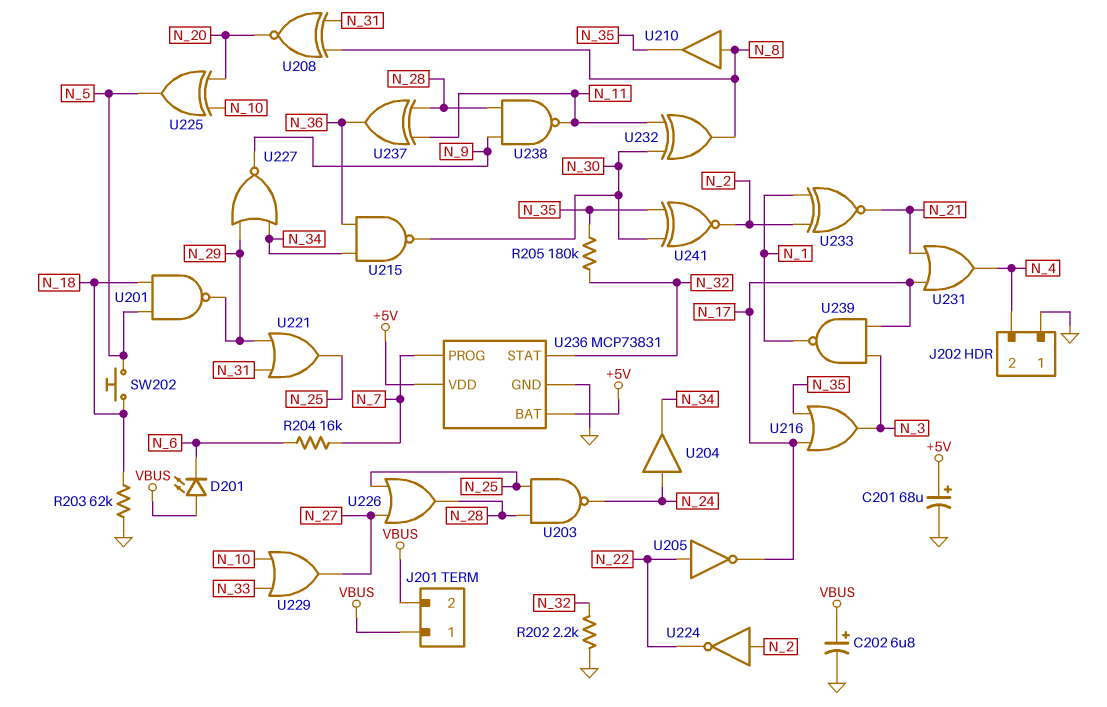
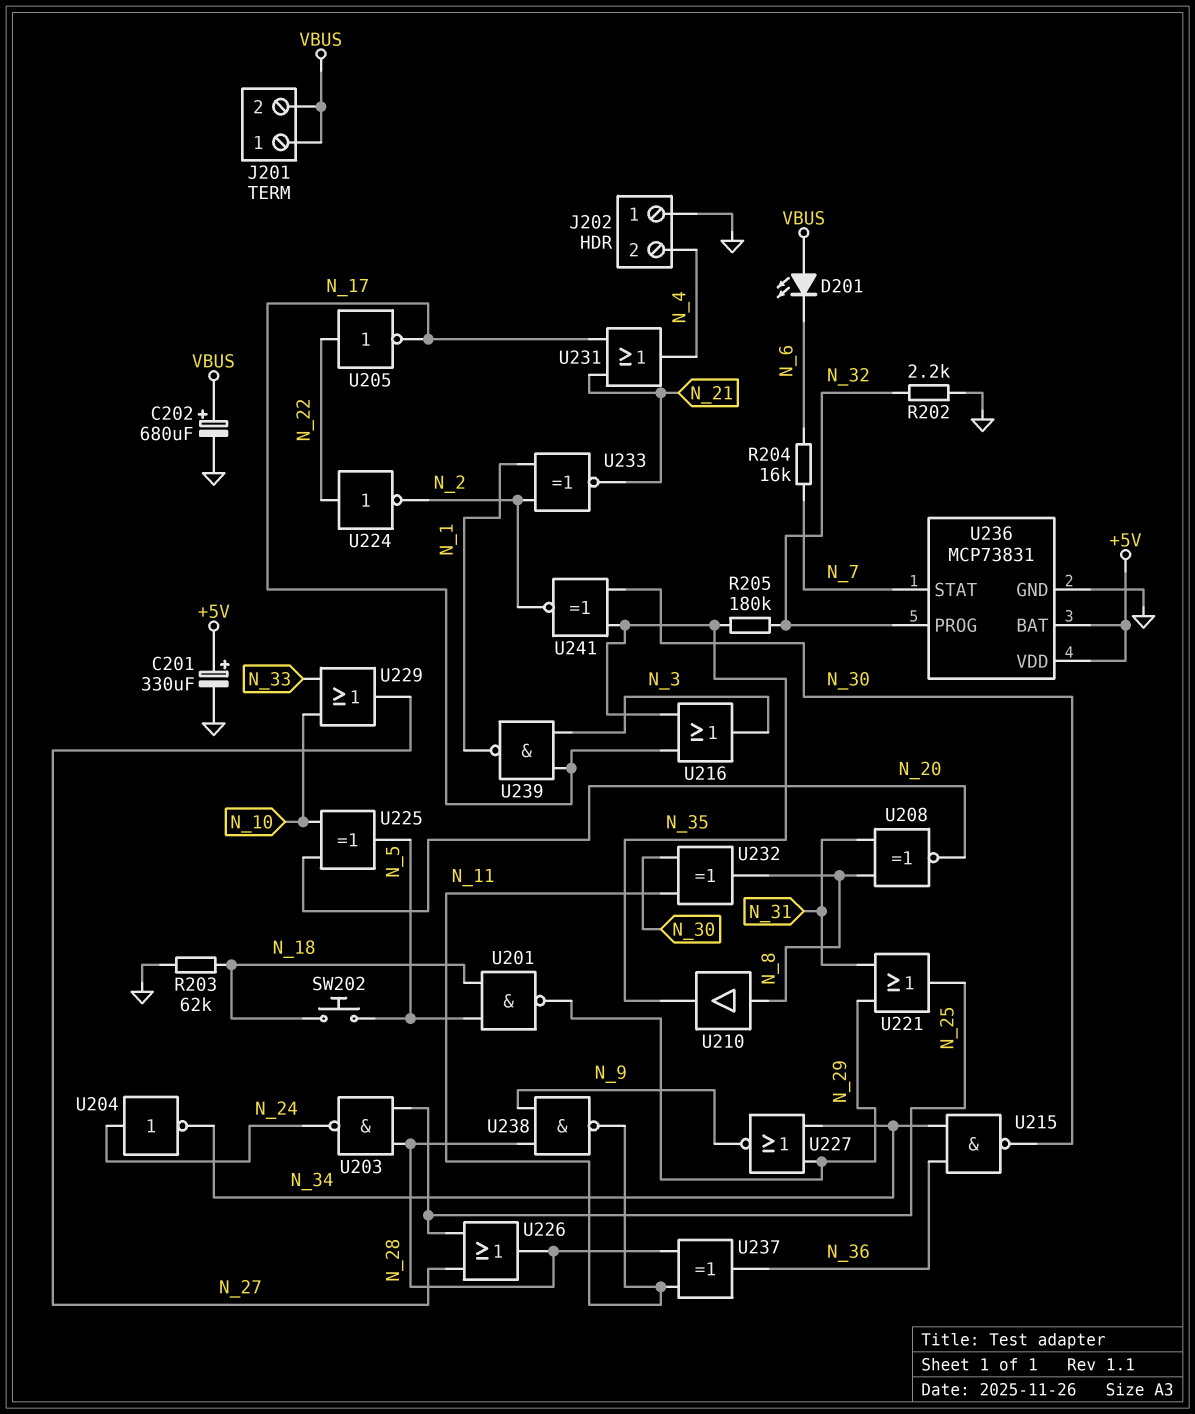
C201: 68uF (plus +5V, minus GND) -> 330uF (plus +5V, minus GND)
C202: 6.8uF (plus VBUS, minus GND) -> 680uF (plus VBUS, minus GND)
U204: buffer (in N_24, out N_34) -> NOT (in N_24, out N_34)
U224: NOT (in N_2, out N_22) -> NOT (in N_22, out N_2)
U236 pin PROG: N_7 -> N_32
U236 pin STAT: N_32 -> N_7

